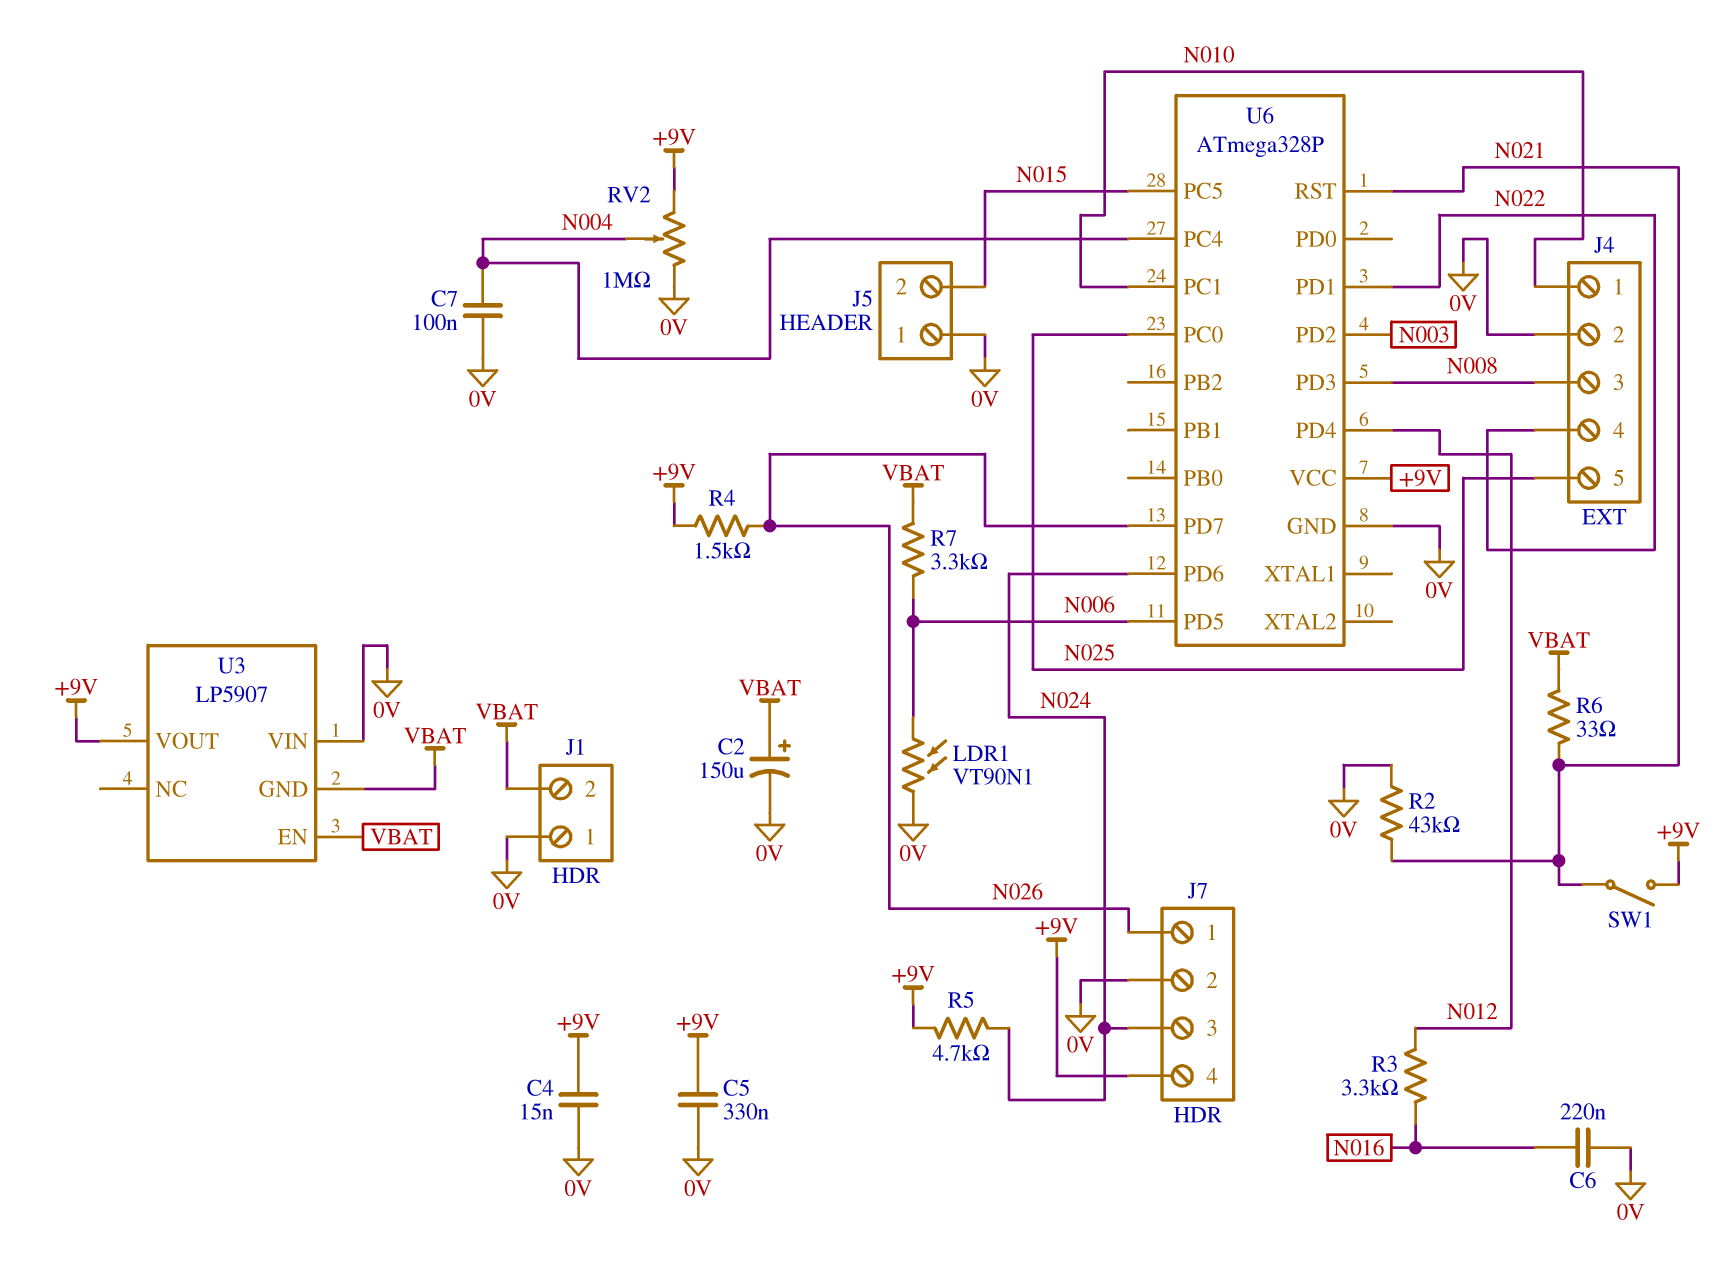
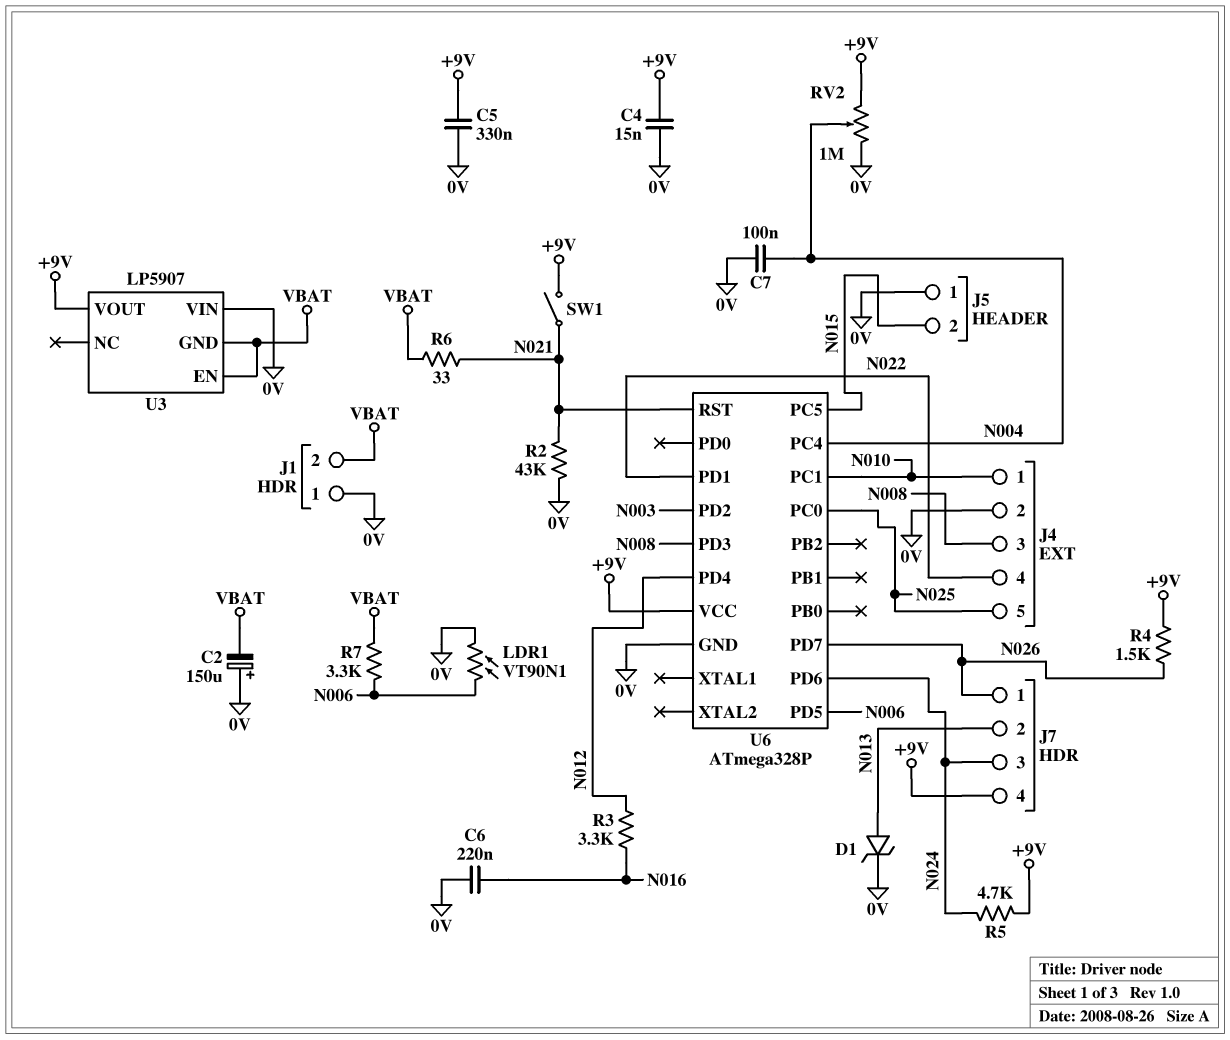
C2: 150uF (plus VBAT, minus 0V) -> 150uF (plus 0V, minus VBAT)
D1: none -> zener (A N013, K 0V)
J7 pin 2: 0V -> N013

